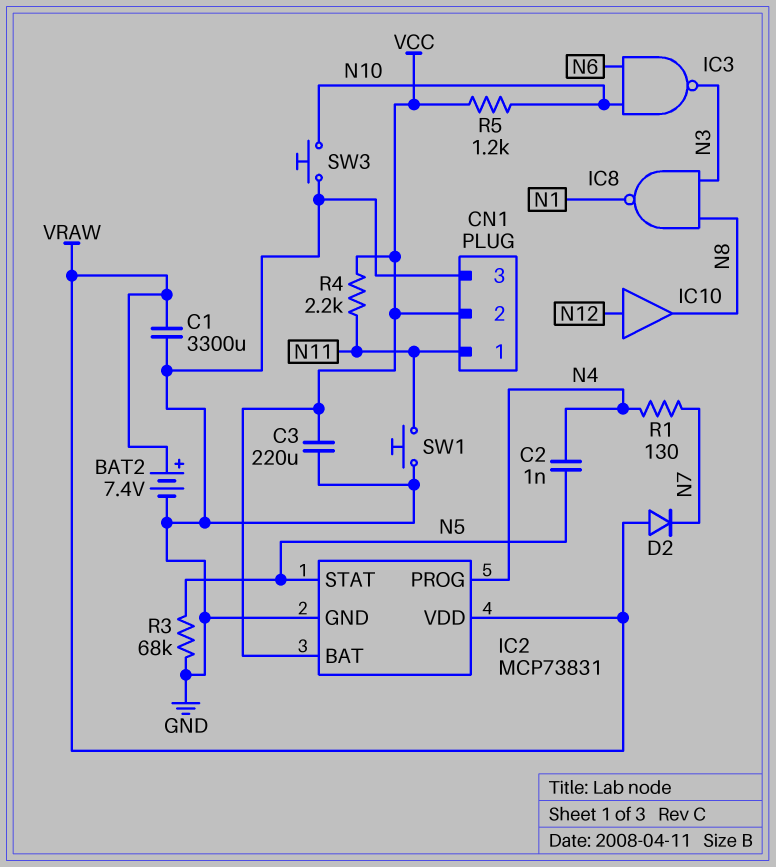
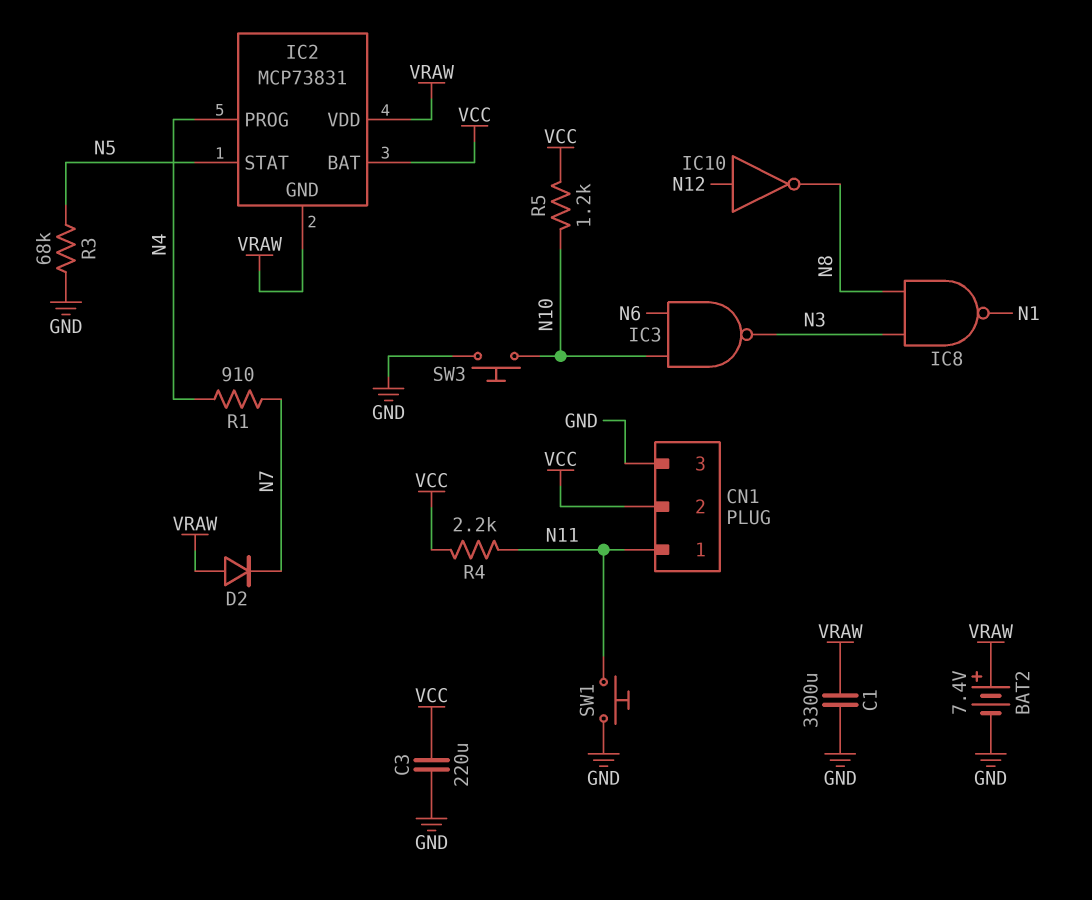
C2: 1nF (N4, N5) -> none
IC2 pin GND: GND -> VRAW
IC10: buffer (in N12, out N8) -> NOT (in N12, out N8)
R1: 130 (N4, N7) -> 910 (N4, N7)

